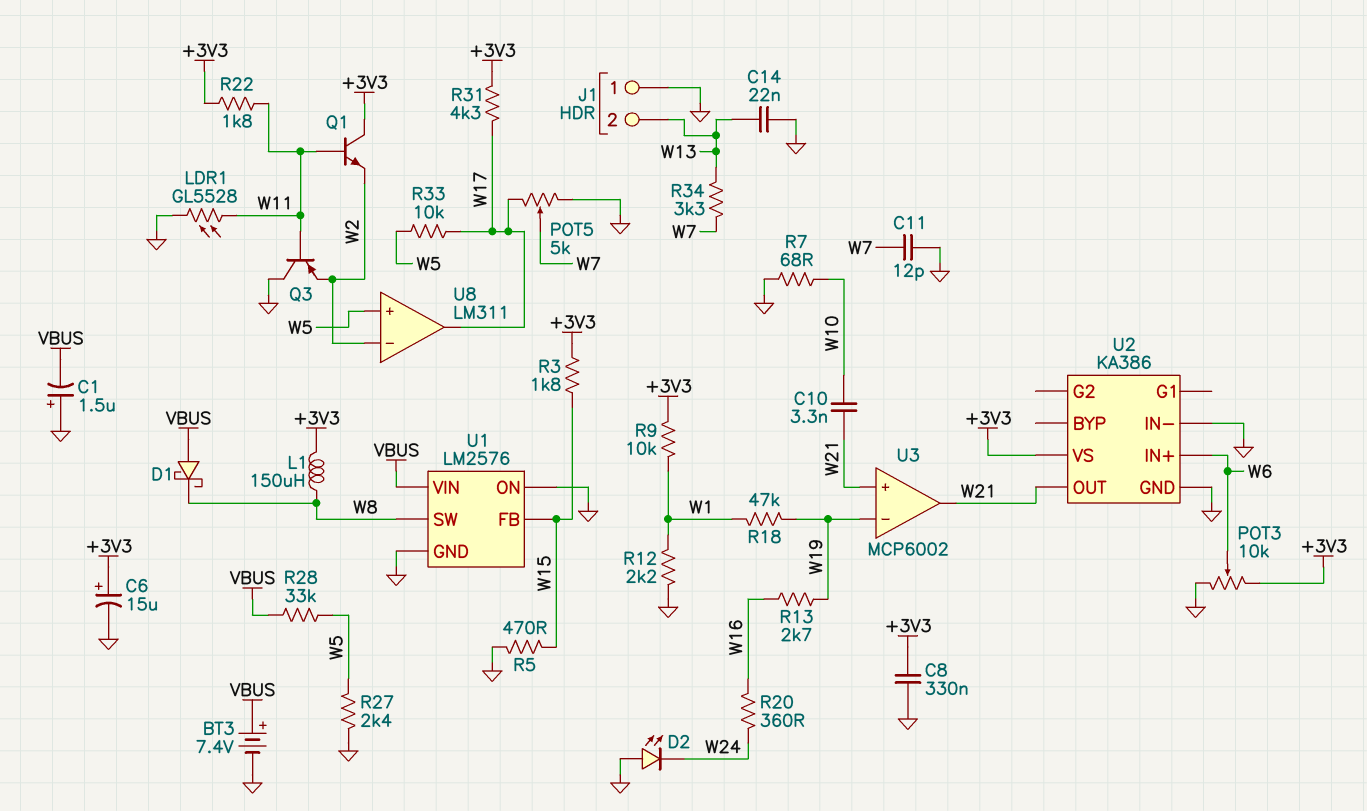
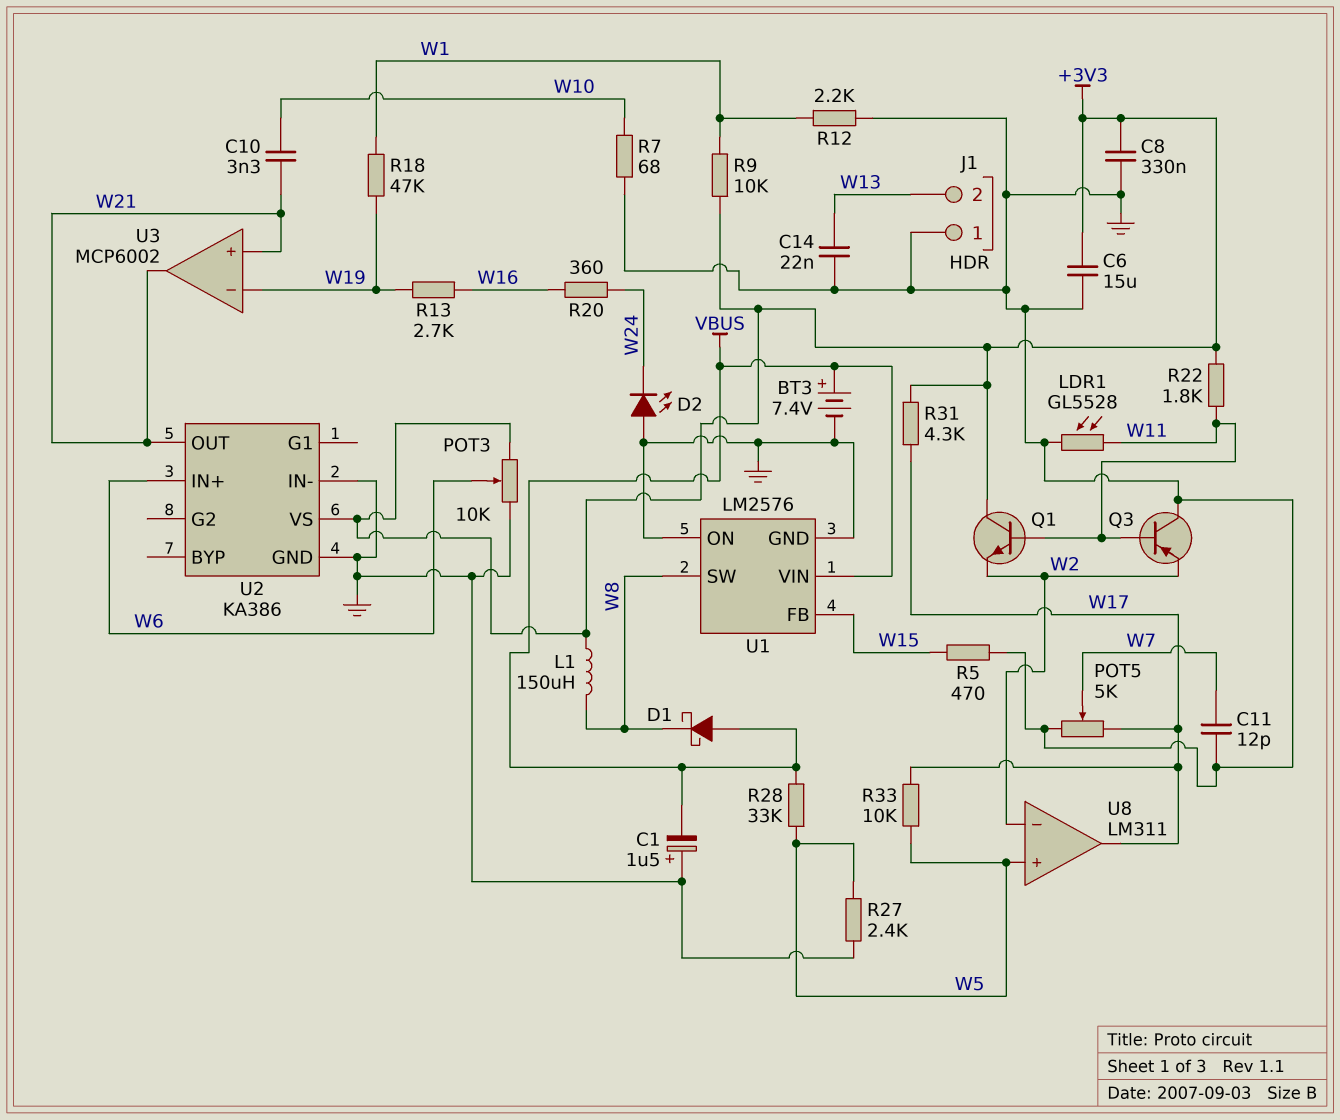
C6: 15uF (plus +3V3, minus GND) -> 15uF (+3V3, GND)
R3: 1.8k (+3V3, W15) -> none
R34: 3.3k (W7, W13) -> none

